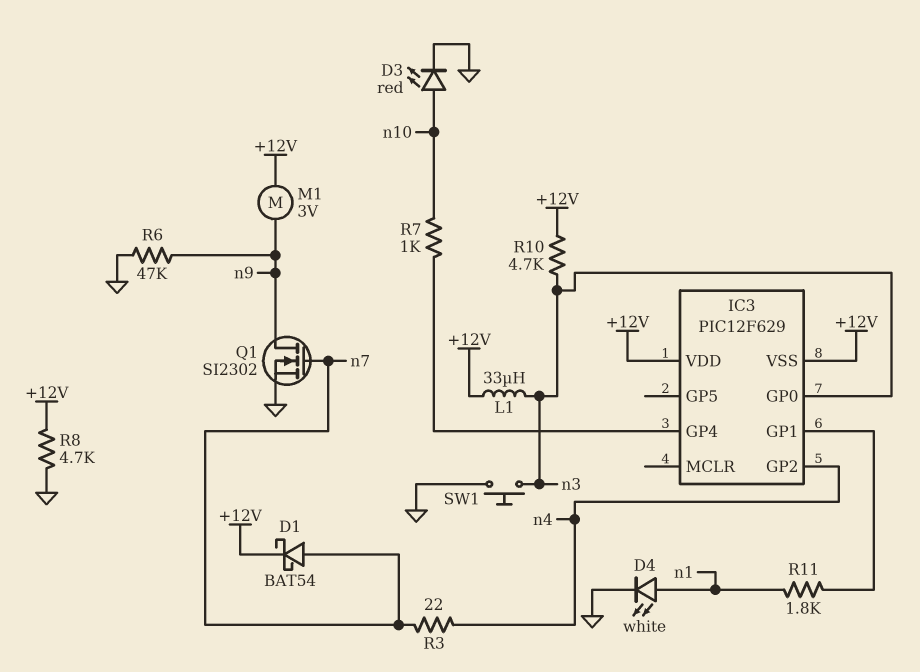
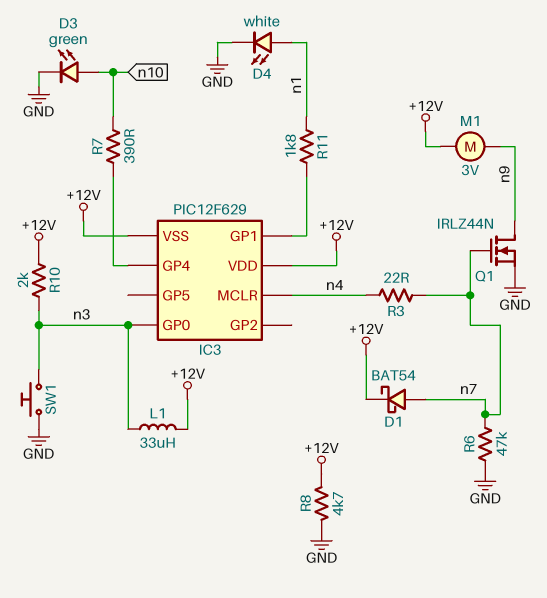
D3: LED red (A n10, K GND) -> LED green (A n10, K GND)
IC3 pin GP2: n4 -> none
IC3 pin MCLR: none -> n4
Q1: NMOS SI2302 (G n7, D n9, S GND) -> NMOS IRLZ44N (G n7, D n9, S GND)
R6: 47k (GND, n9) -> 47k (GND, n7)
R7: 1k (IC3/GP4, n10) -> 390 (IC3/GP4, n10)
R10: 4.7k (+12V, n3) -> 2k (+12V, n3)

